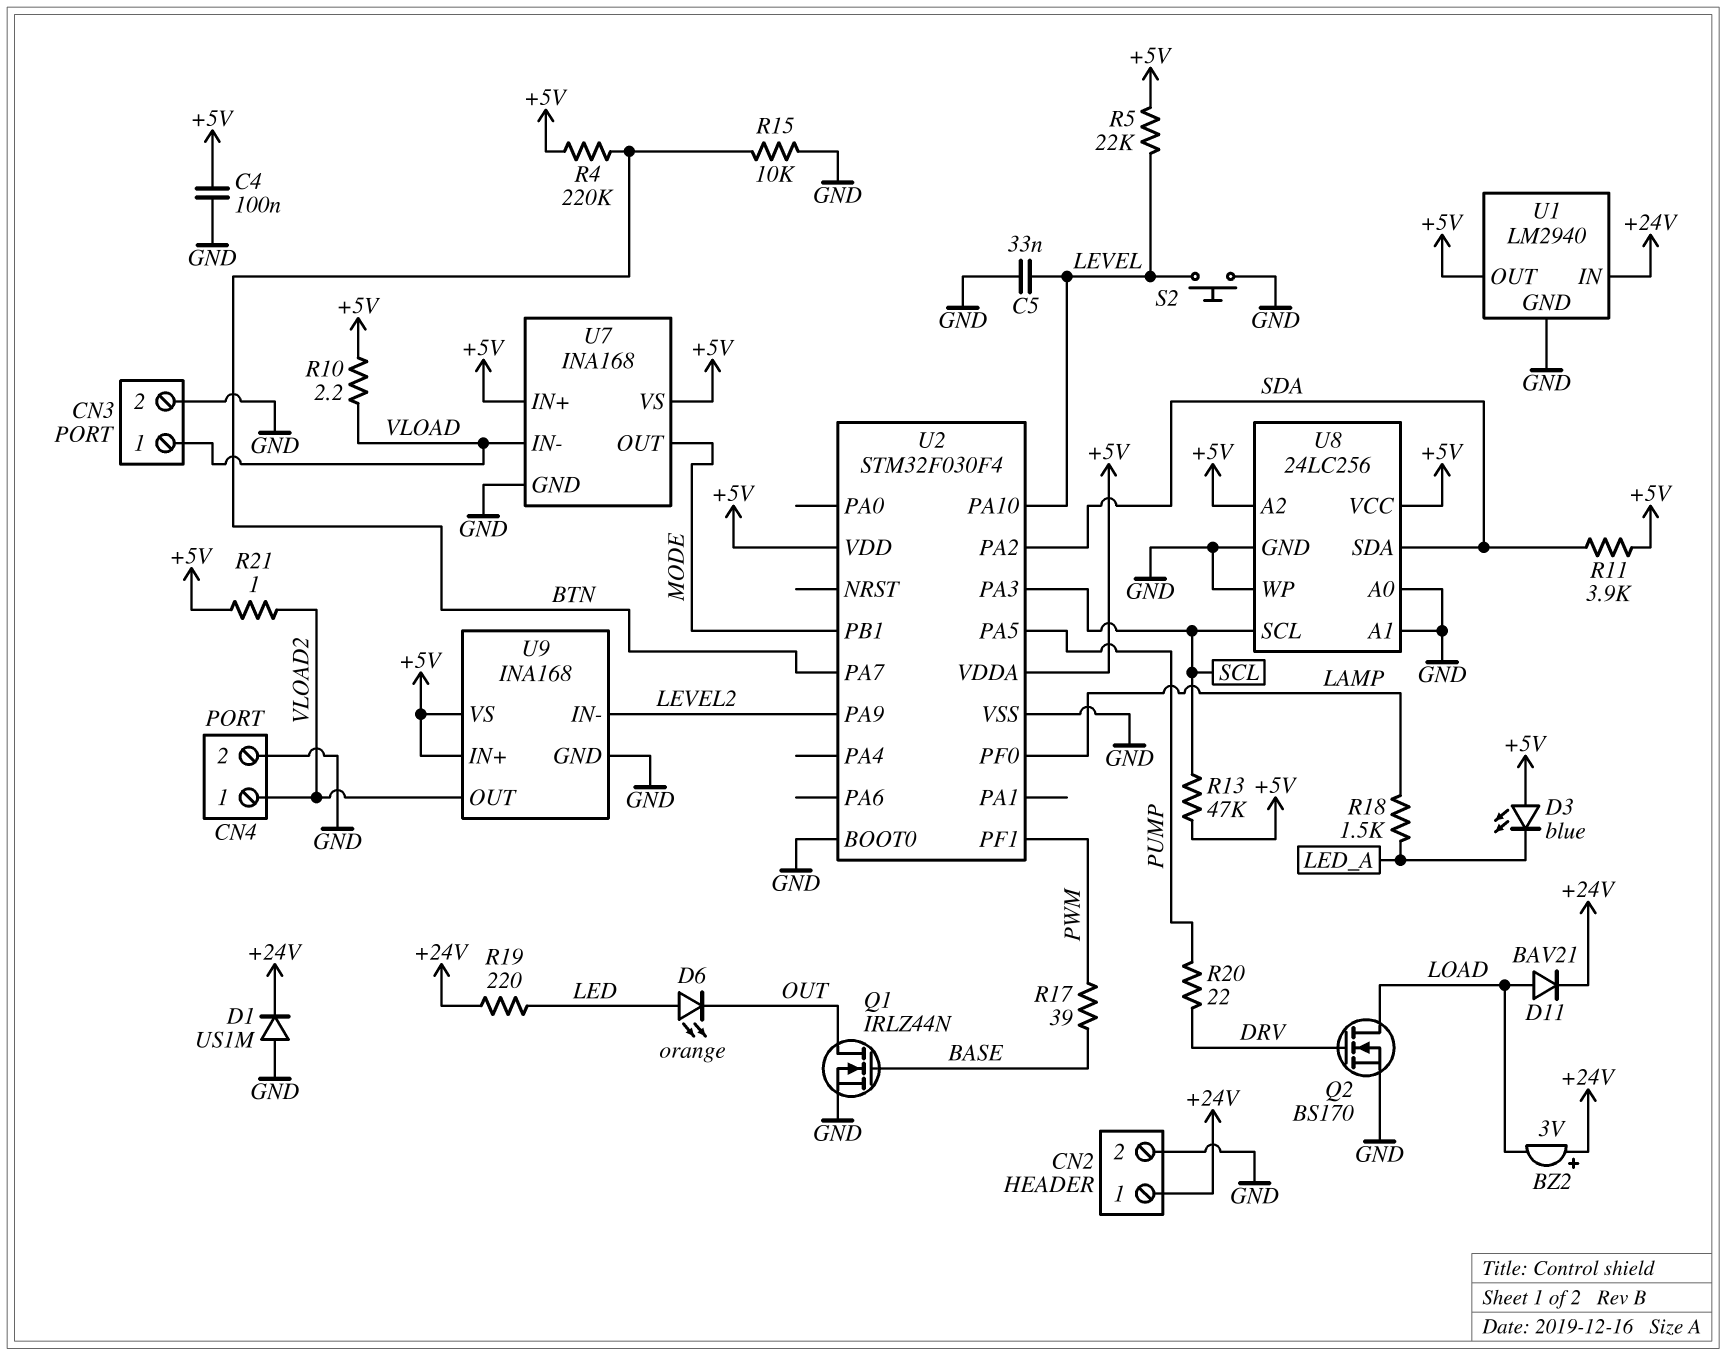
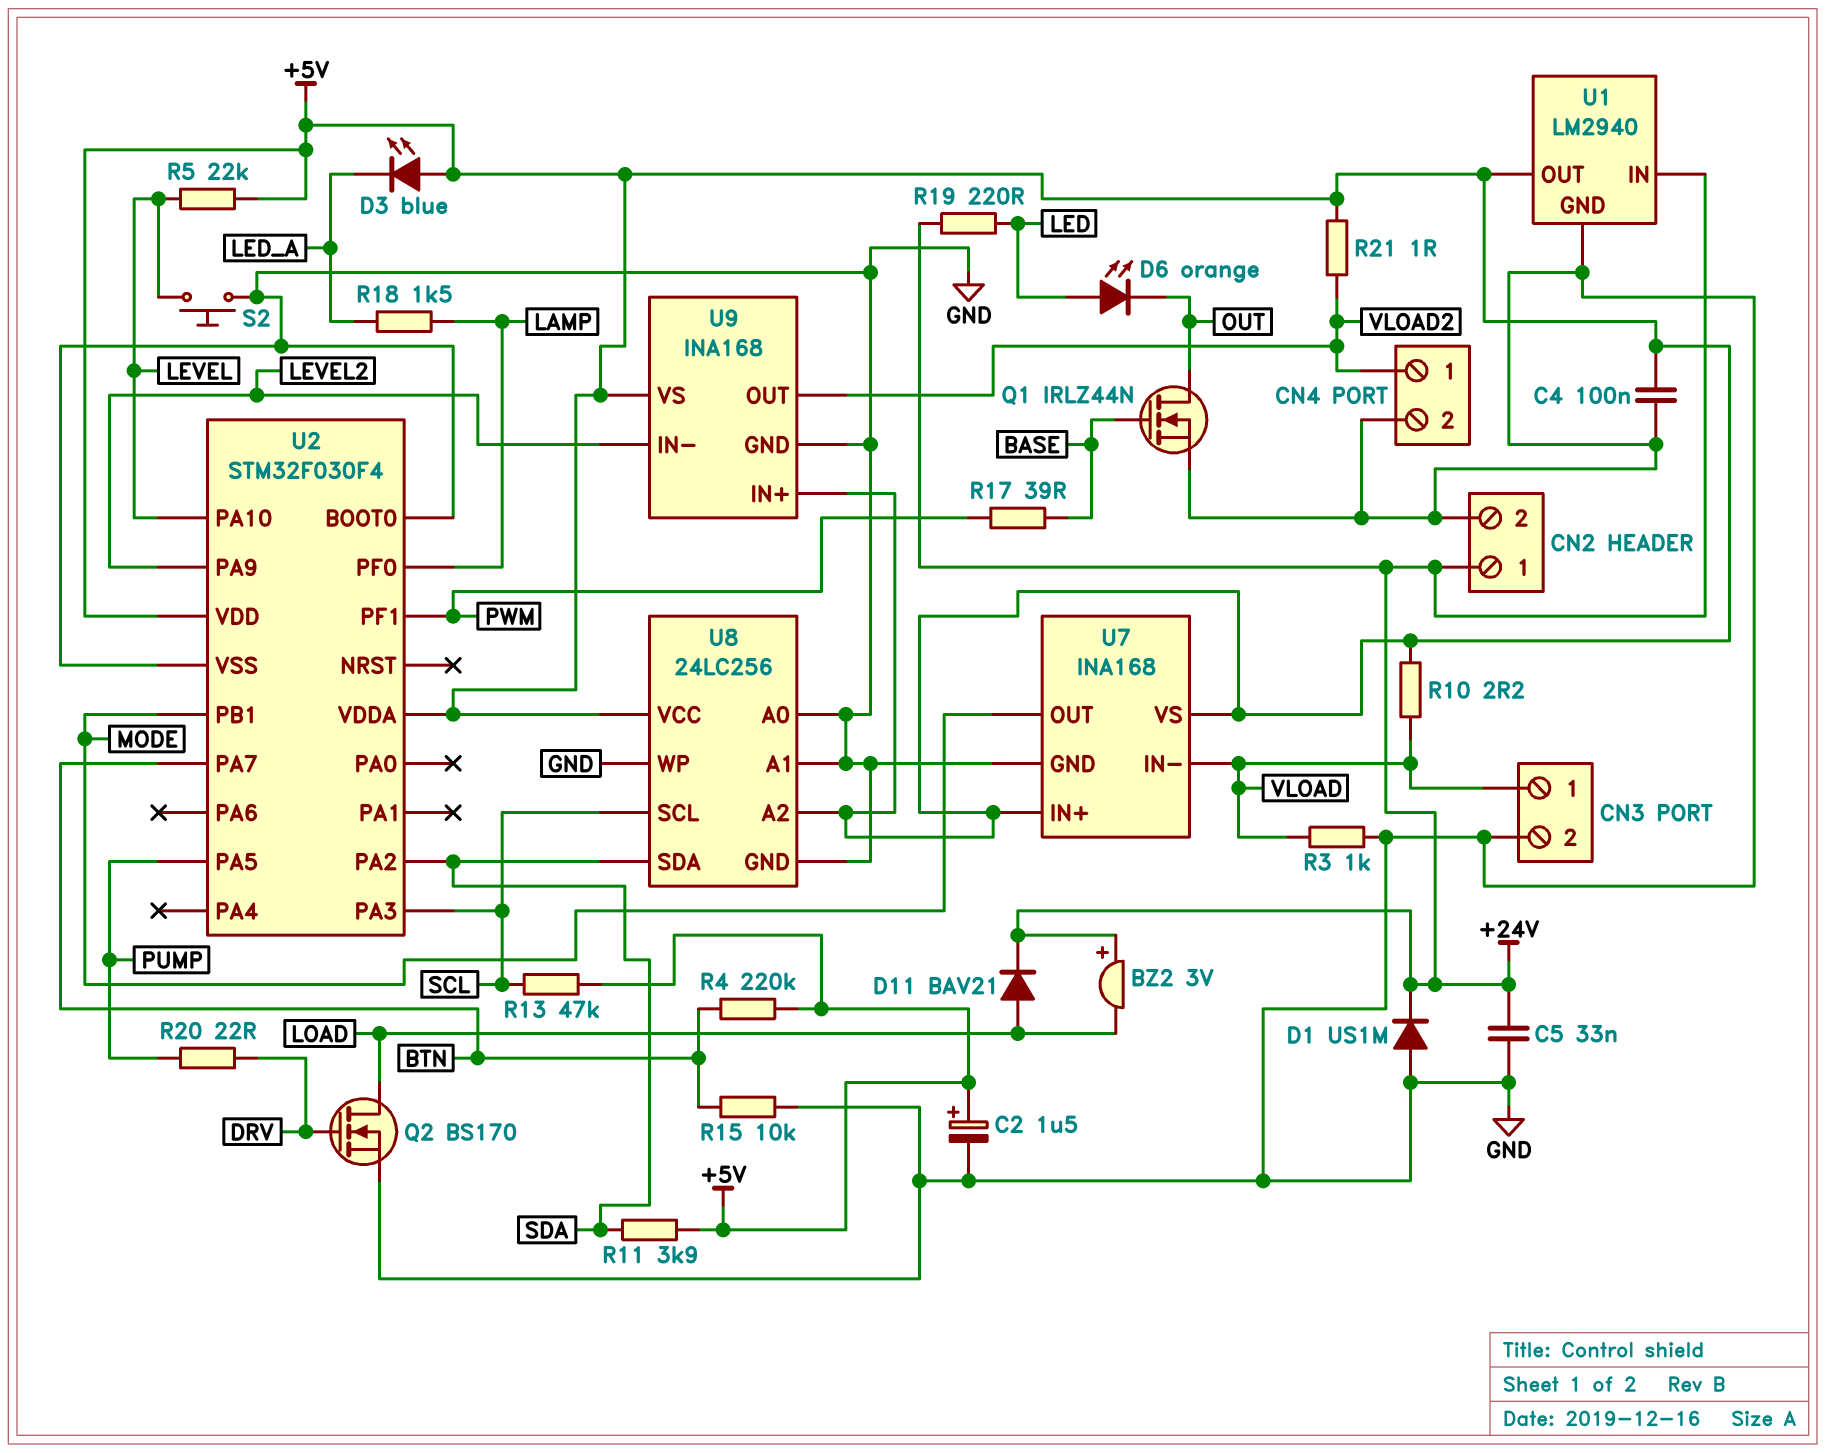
C2: none -> 1.5uF (plus +5V, minus GND)
C5: 33nF (GND, LEVEL) -> 33nF (+24V, GND)
R3: none -> 1k (GND, VLOAD)

